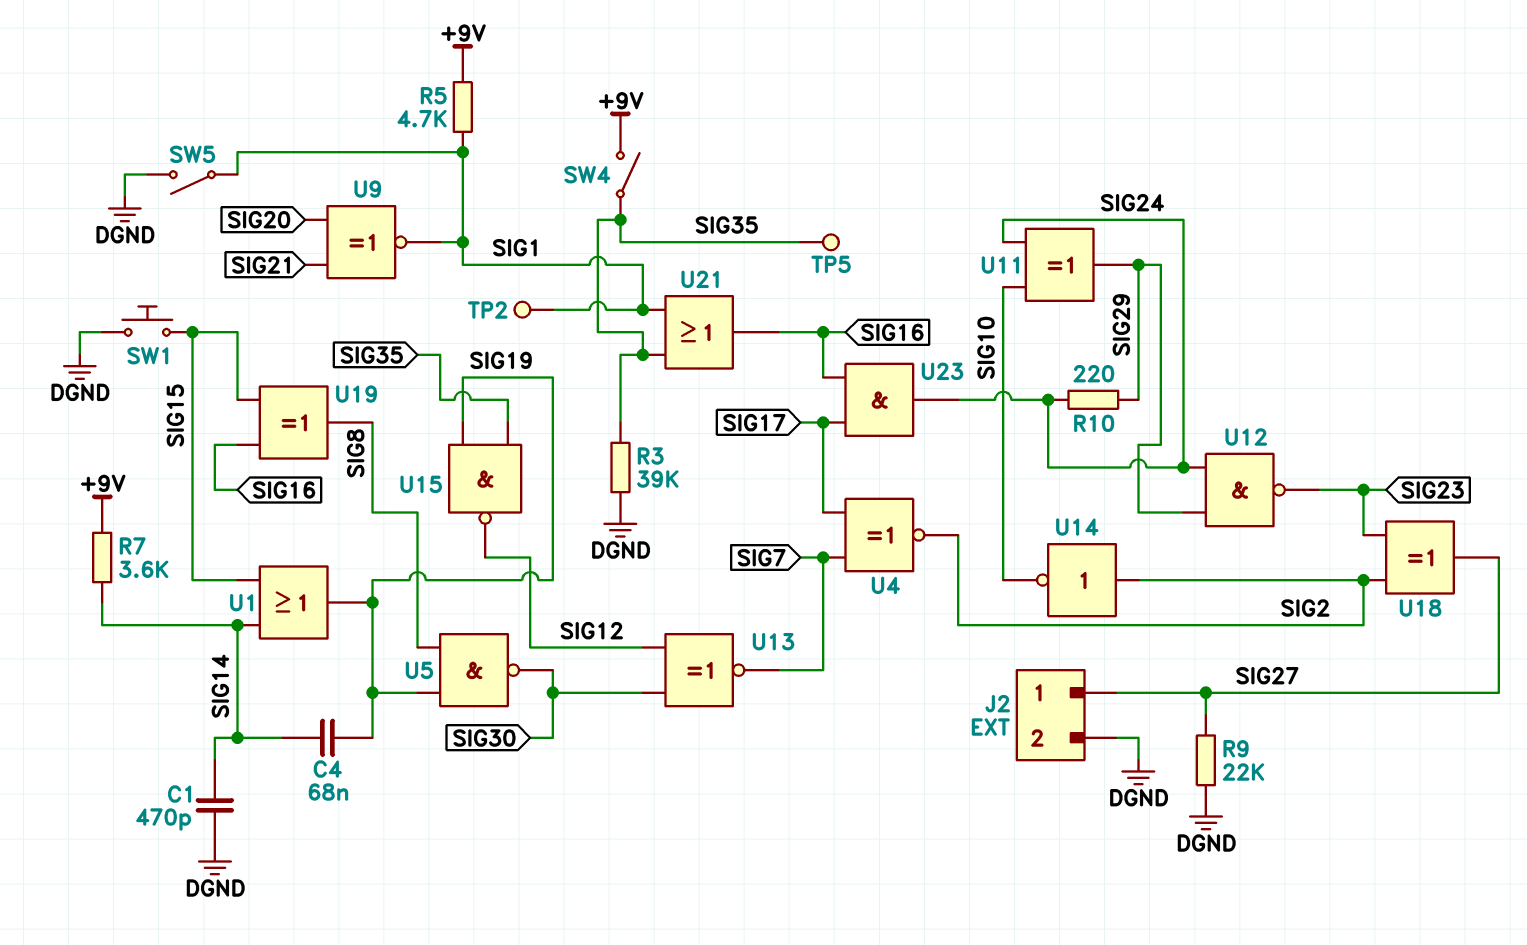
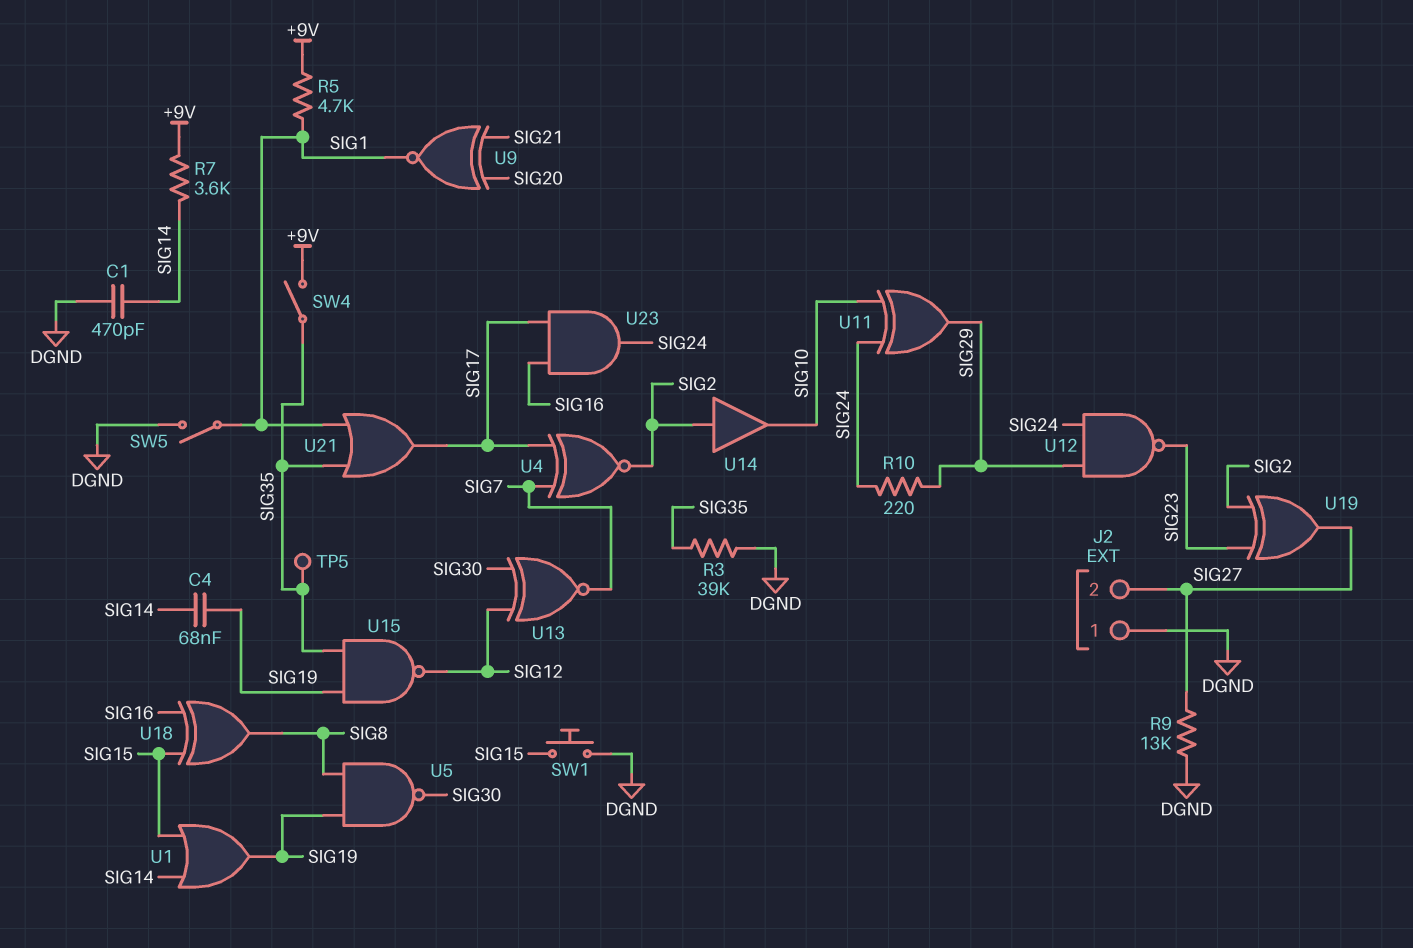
J2 pin 1: SIG27 -> DGND
J2 pin 2: DGND -> SIG27
R9: 22k (DGND, SIG27) -> 13k (DGND, SIG27)
TP2: test point (SIG1) -> none
U14: NOT (in SIG2, out SIG10) -> buffer (in SIG2, out SIG10)
U18: XOR (in SIG2, in SIG23, out SIG27) -> XOR (in SIG15, in SIG16, out SIG8)
U19: XOR (in SIG15, in SIG16, out SIG8) -> XOR (in SIG2, in SIG23, out SIG27)
U21: OR (in SIG1, in SIG35, out SIG16) -> OR (in SIG1, in SIG35, out SIG17)

